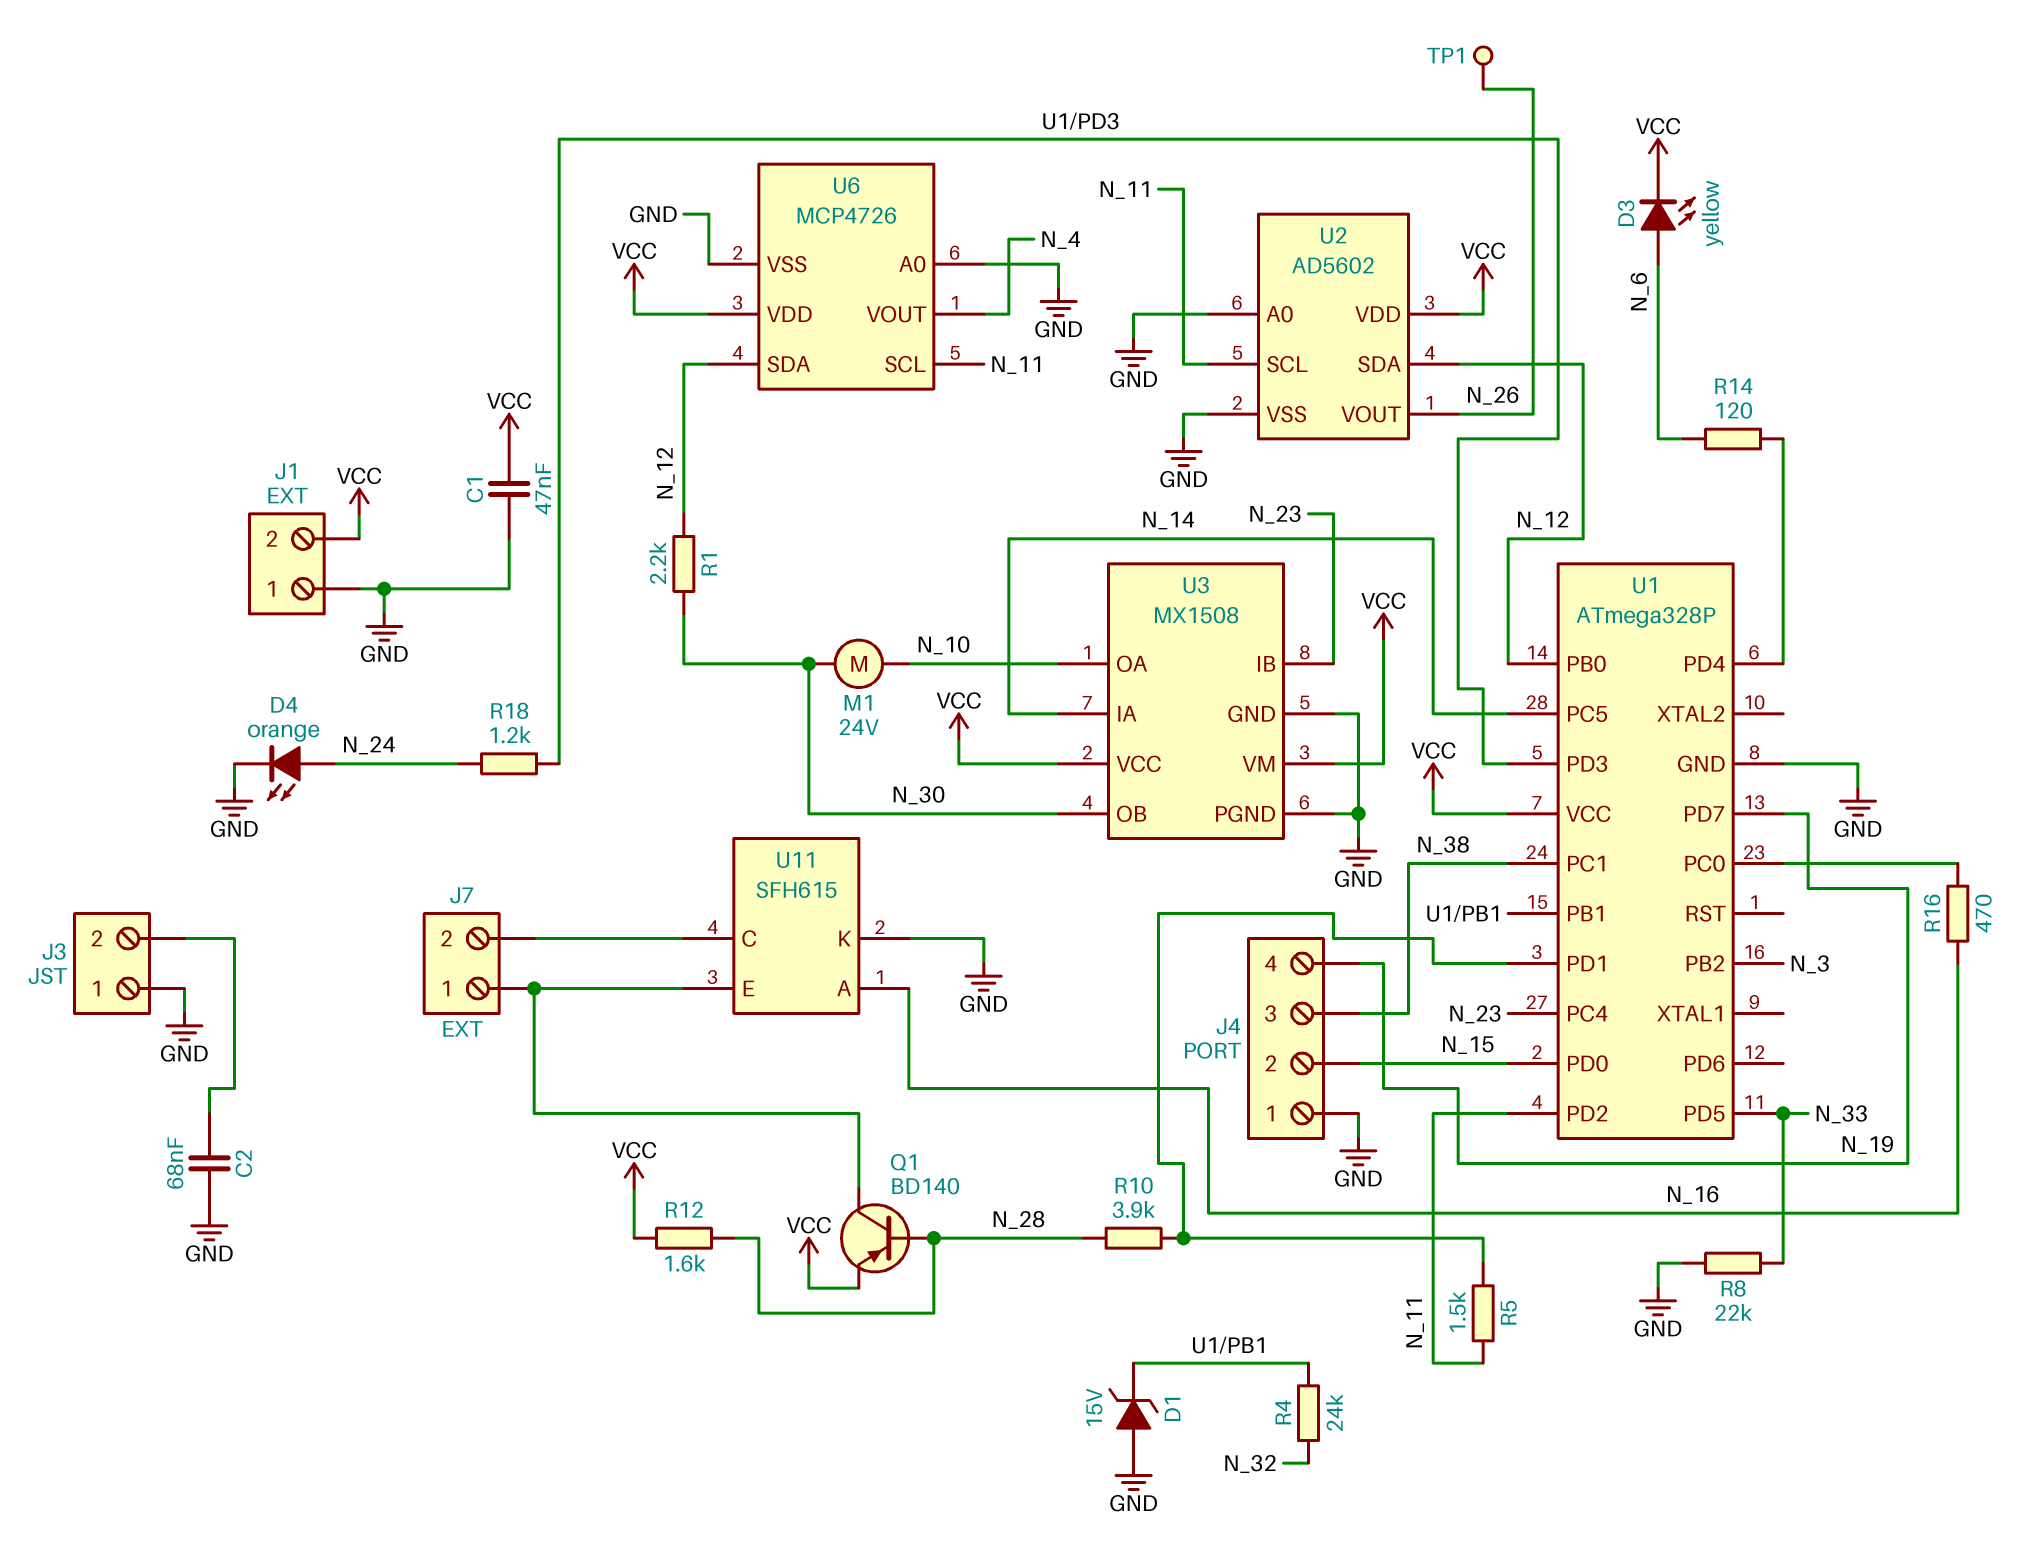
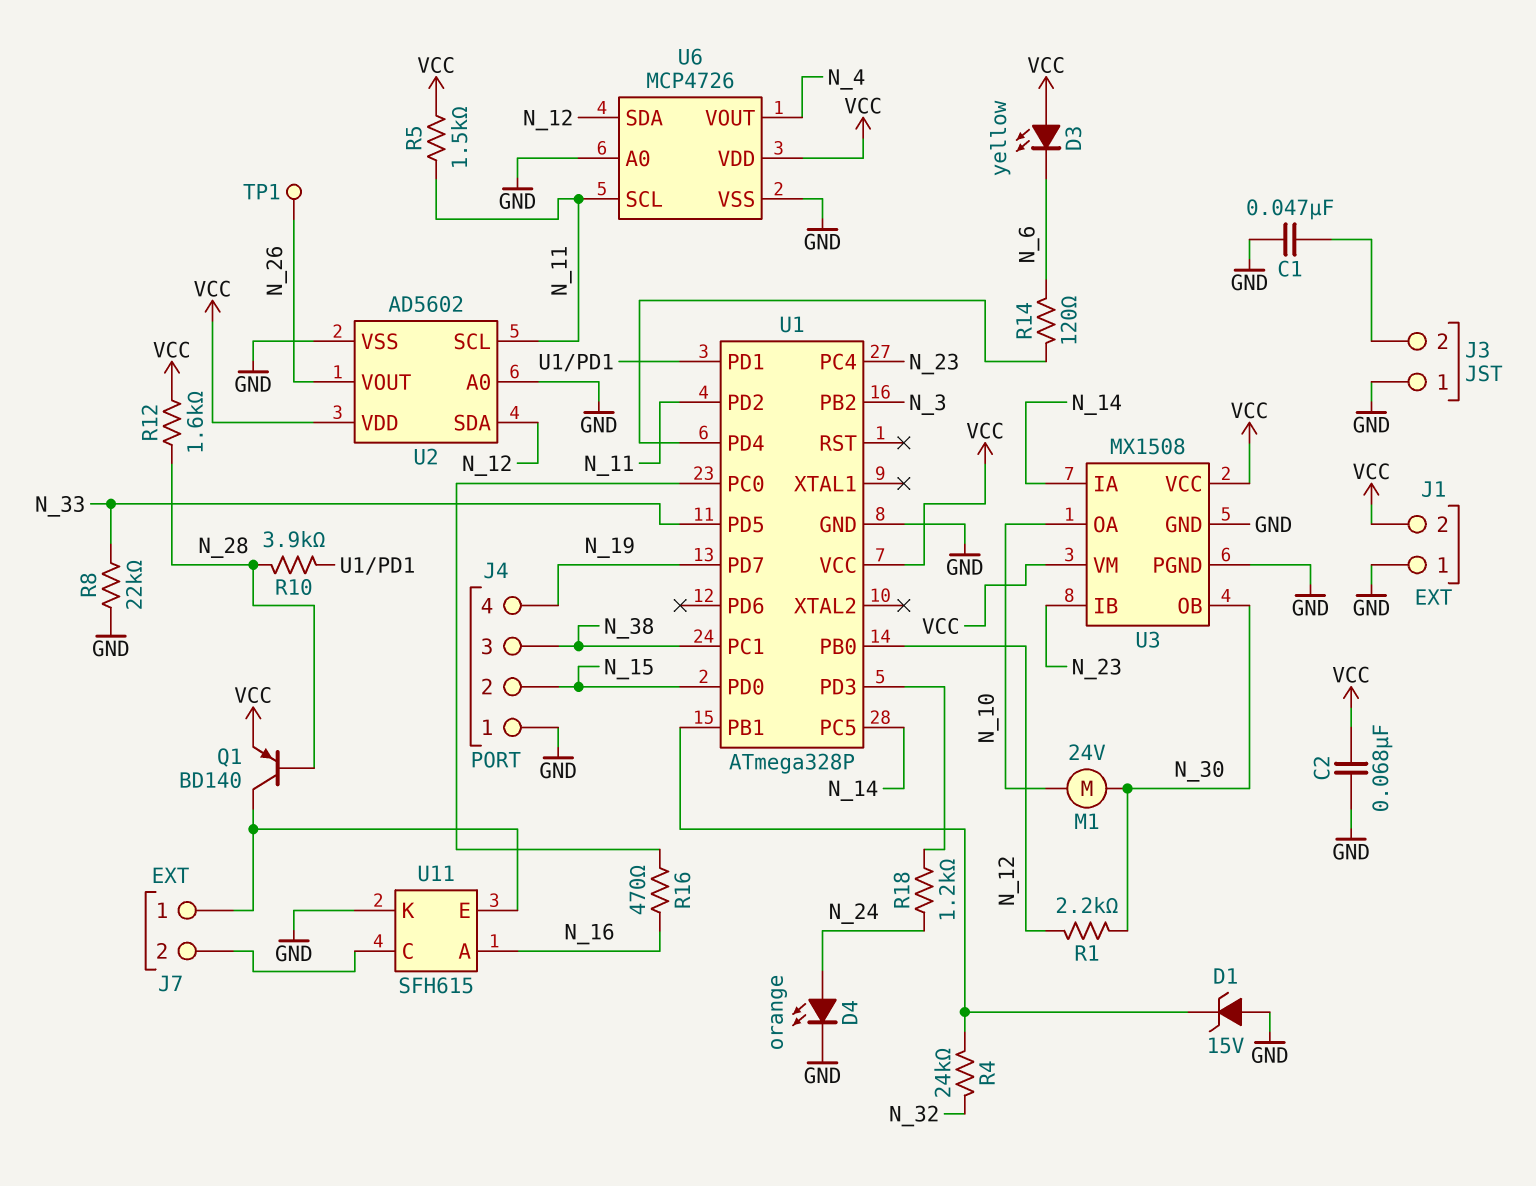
C1: 47nF (GND, VCC) -> 47nF (GND, J3/2)
C2: 68nF (GND, J3/2) -> 68nF (GND, VCC)
D3: LED yellow (A N_6, K VCC) -> LED yellow (A VCC, K N_6)
R5: 1.5k (N_11, U1/PD1) -> 1.5k (N_11, VCC)

